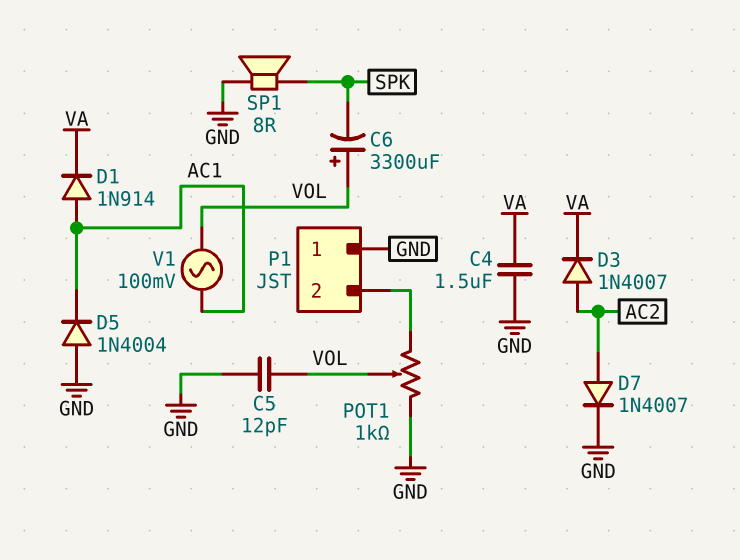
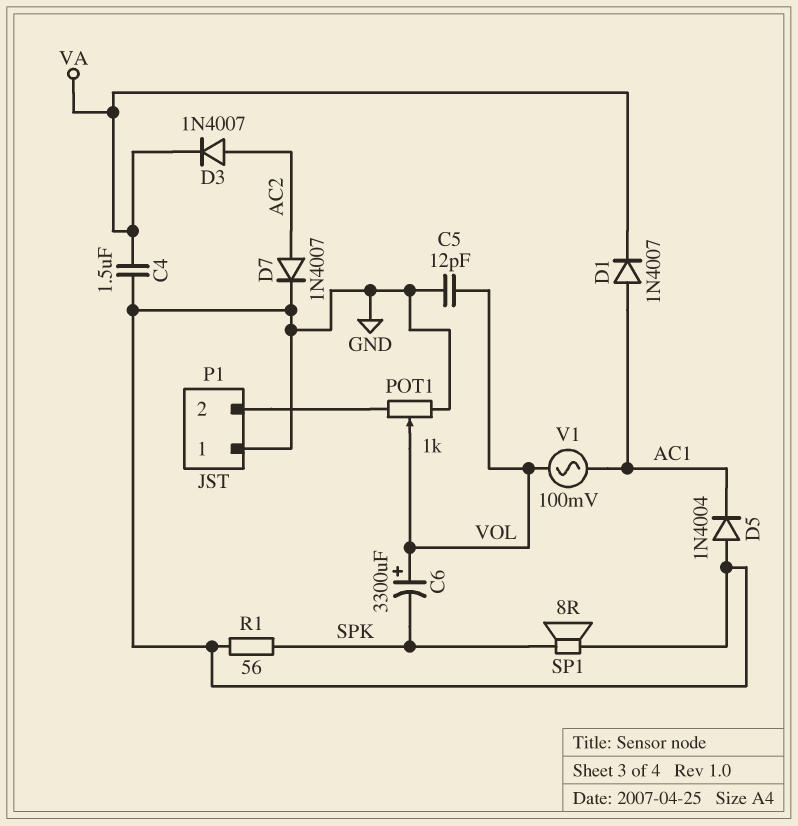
D1: diode 1N914 (A AC1, K VA) -> diode 1N4007 (A AC1, K VA)
R1: none -> 56 (GND, SPK)

